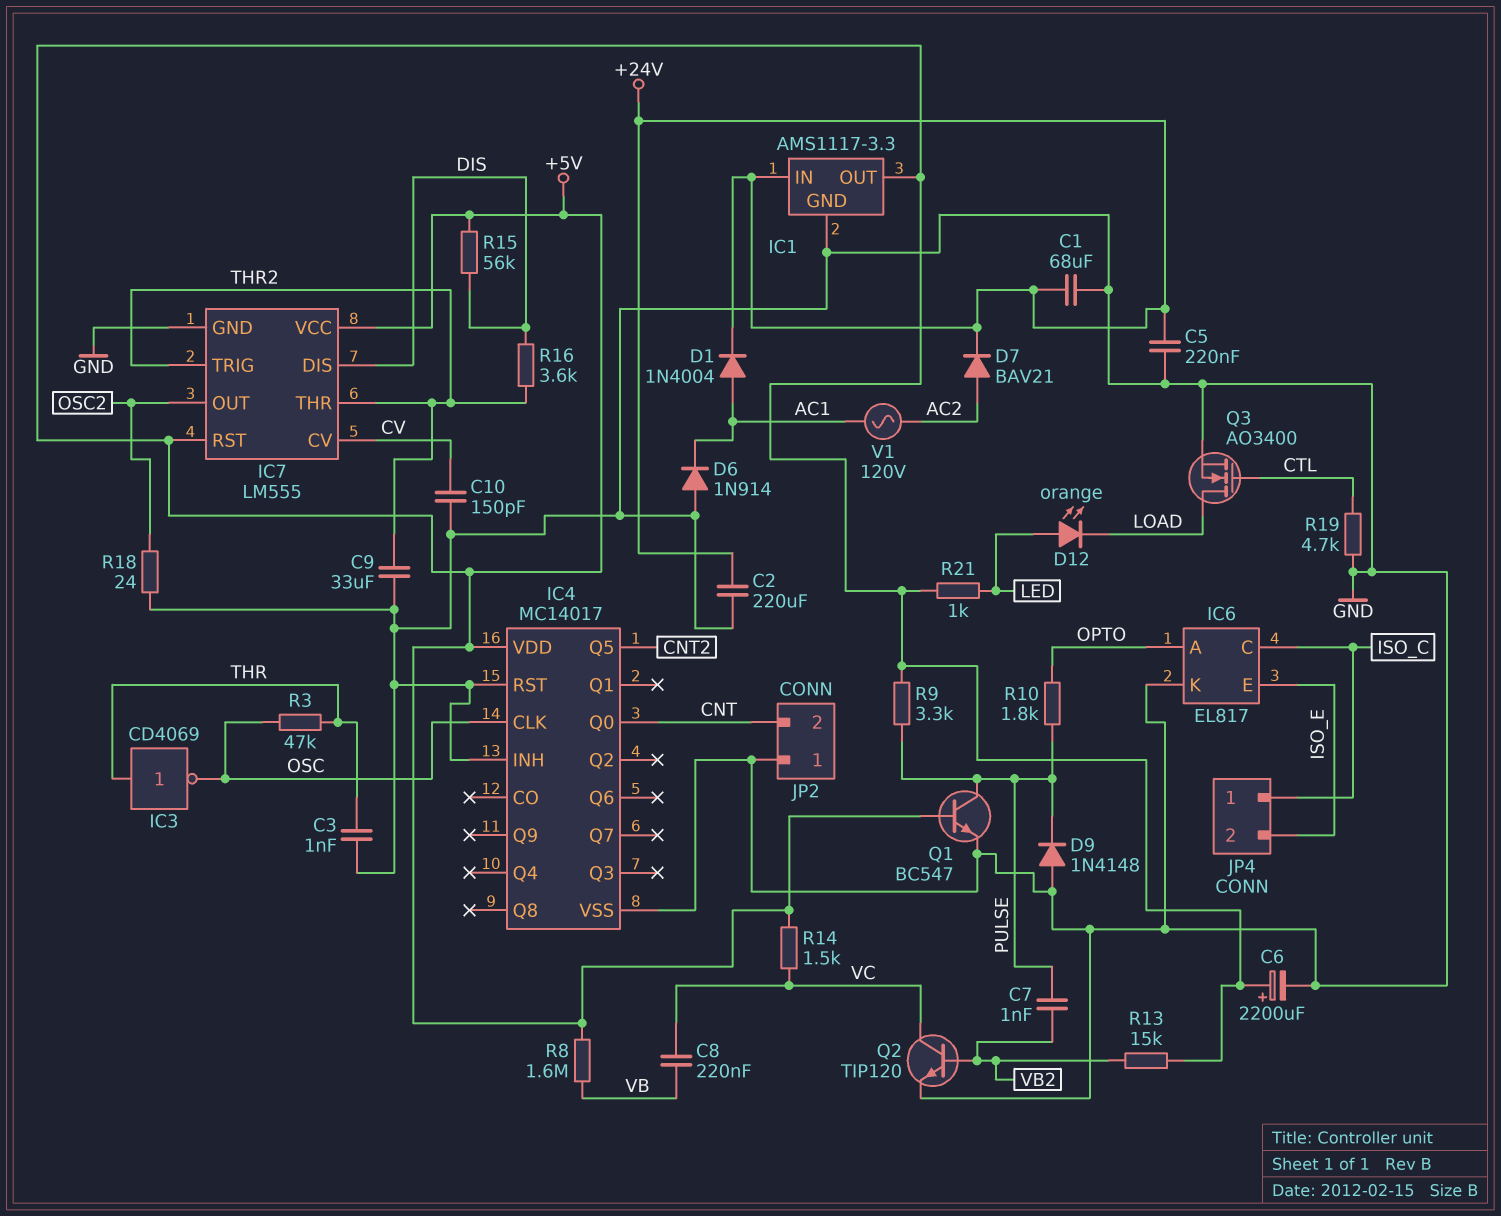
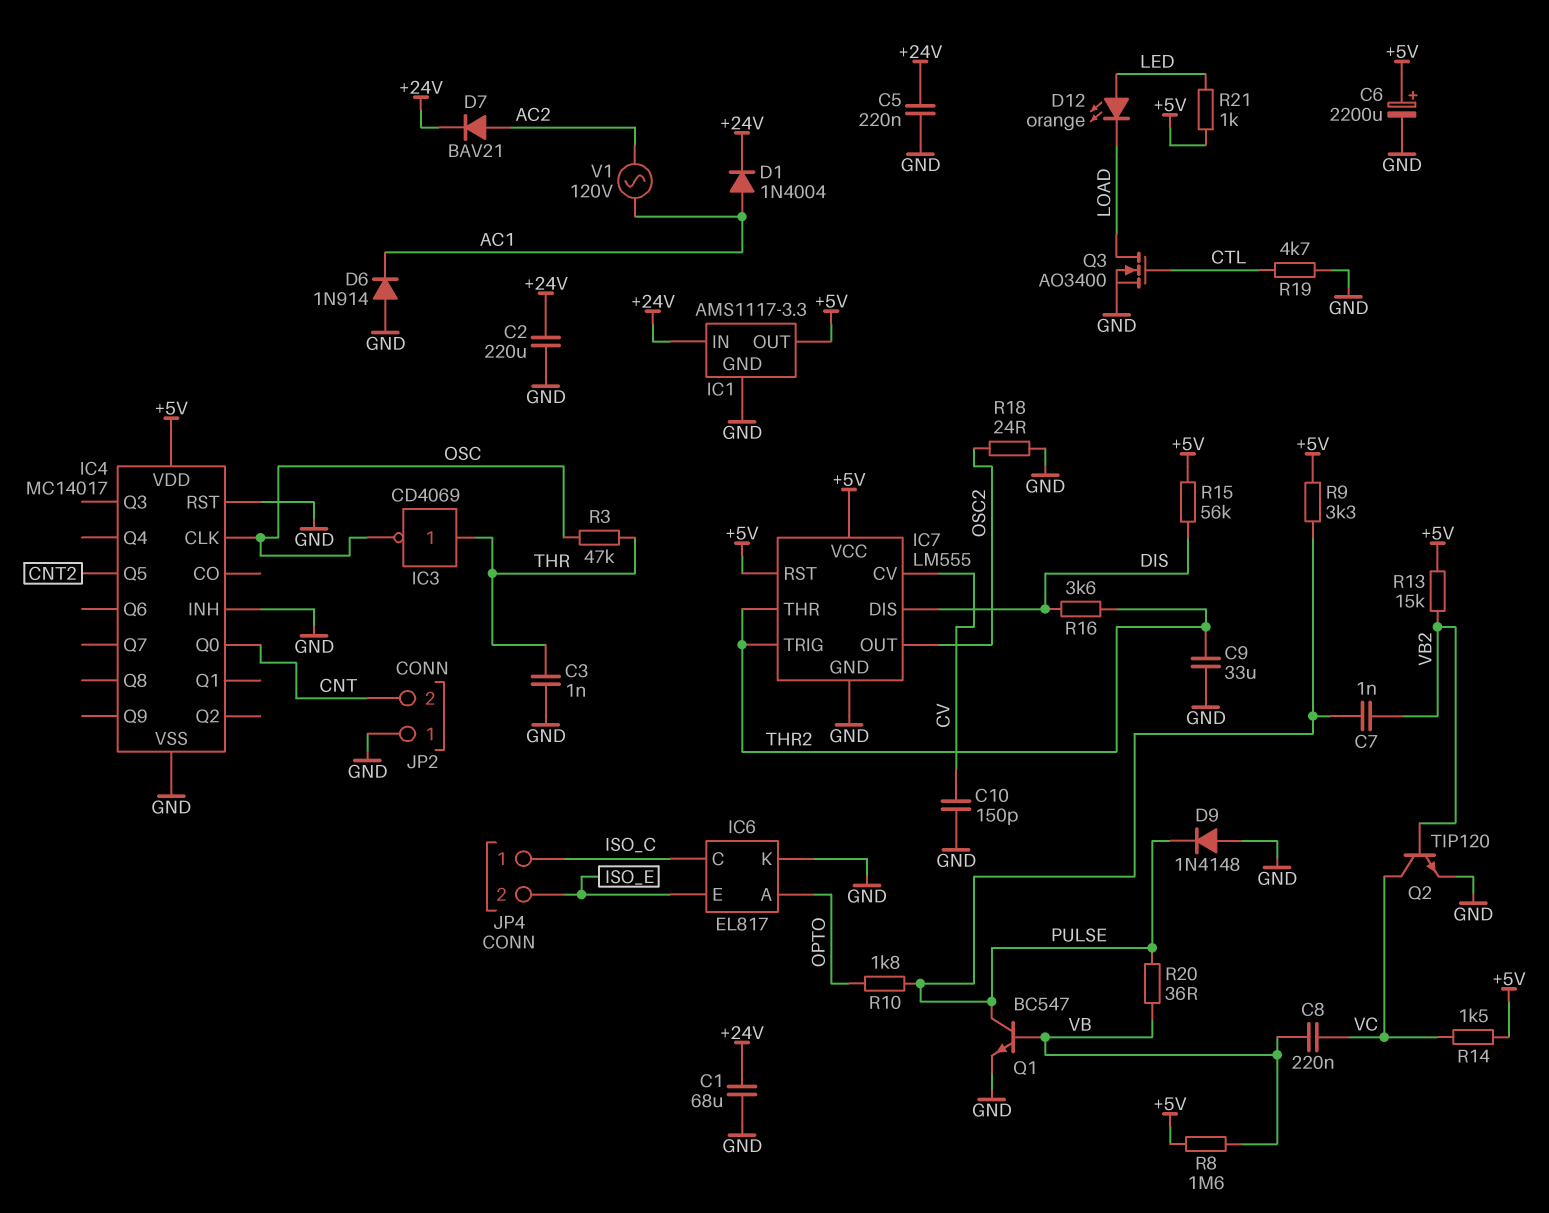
Q1: NPN BC547 (B +5V, C PULSE, E GND) -> NPN BC547 (B VB, C PULSE, E GND)
R20: none -> 36 (PULSE, VB)

